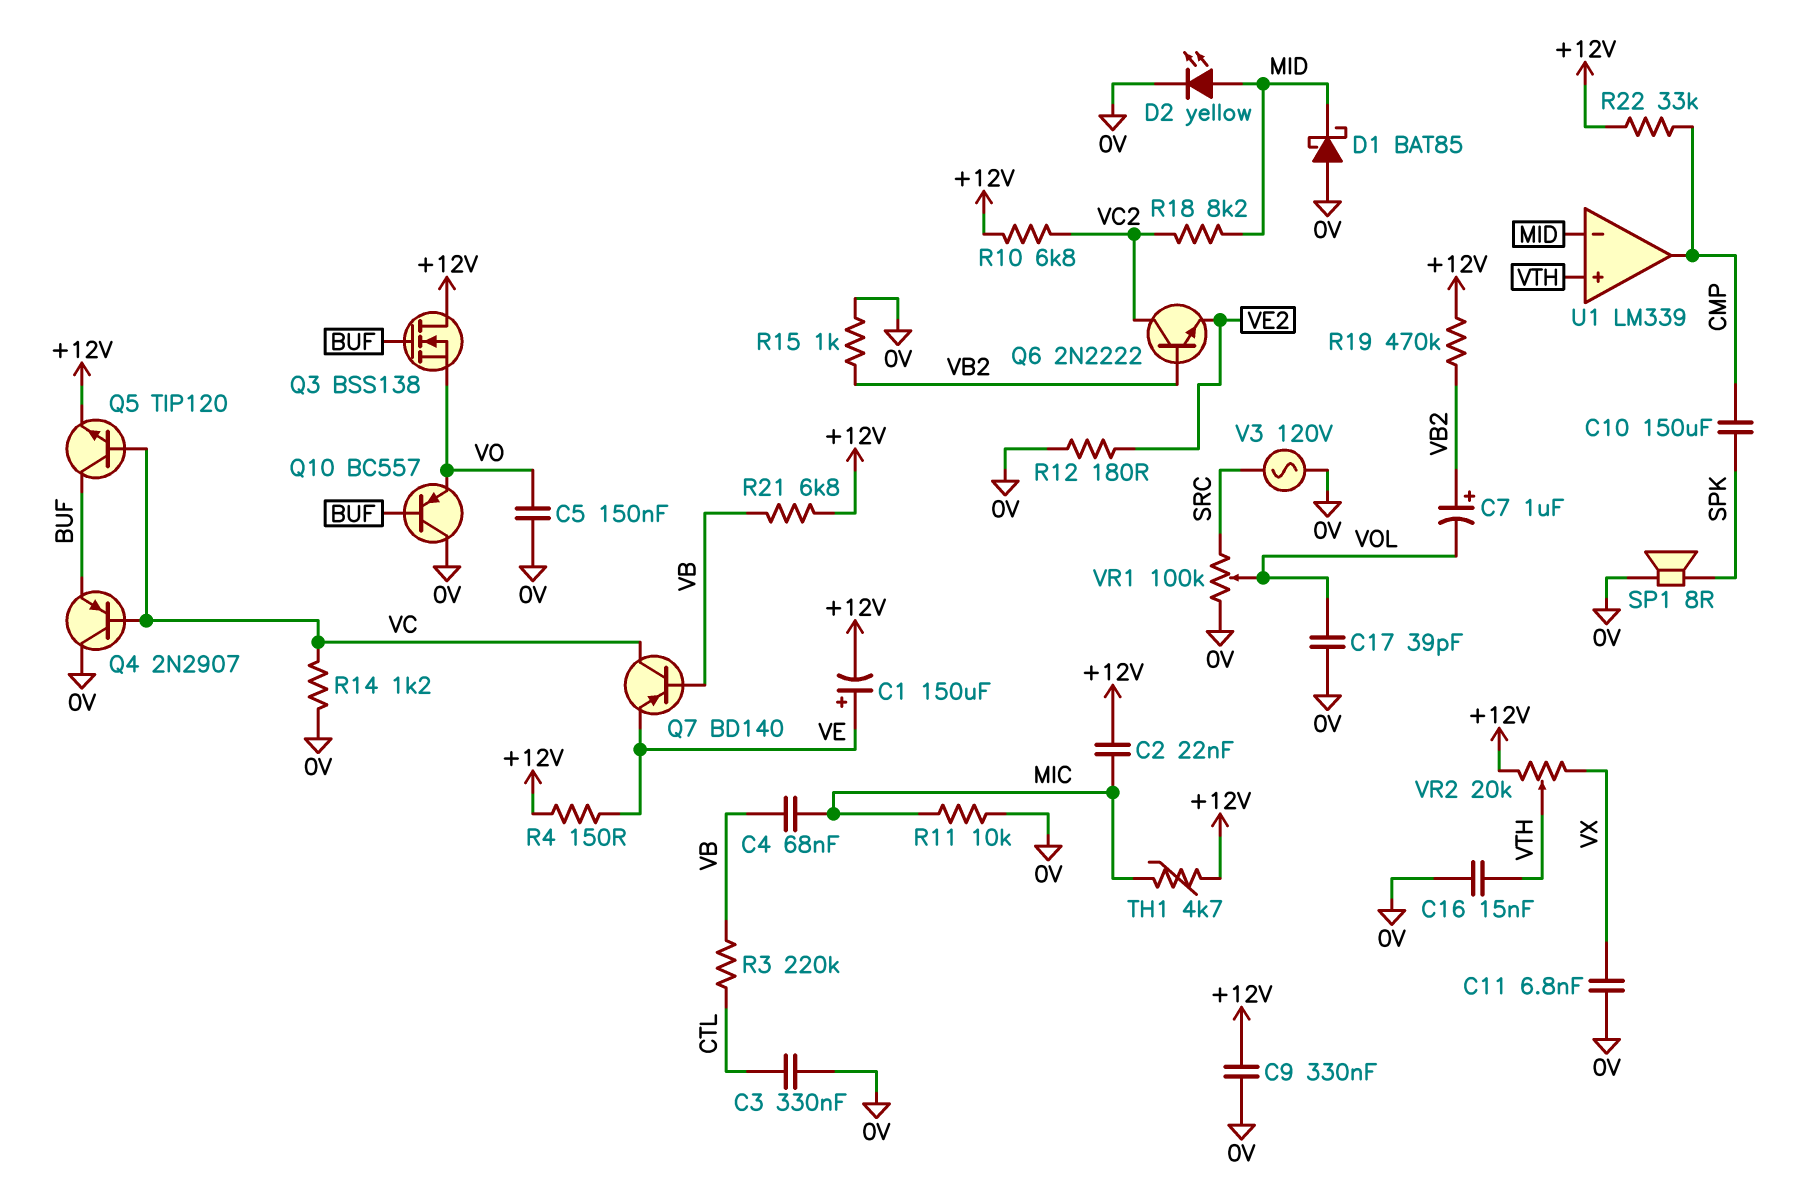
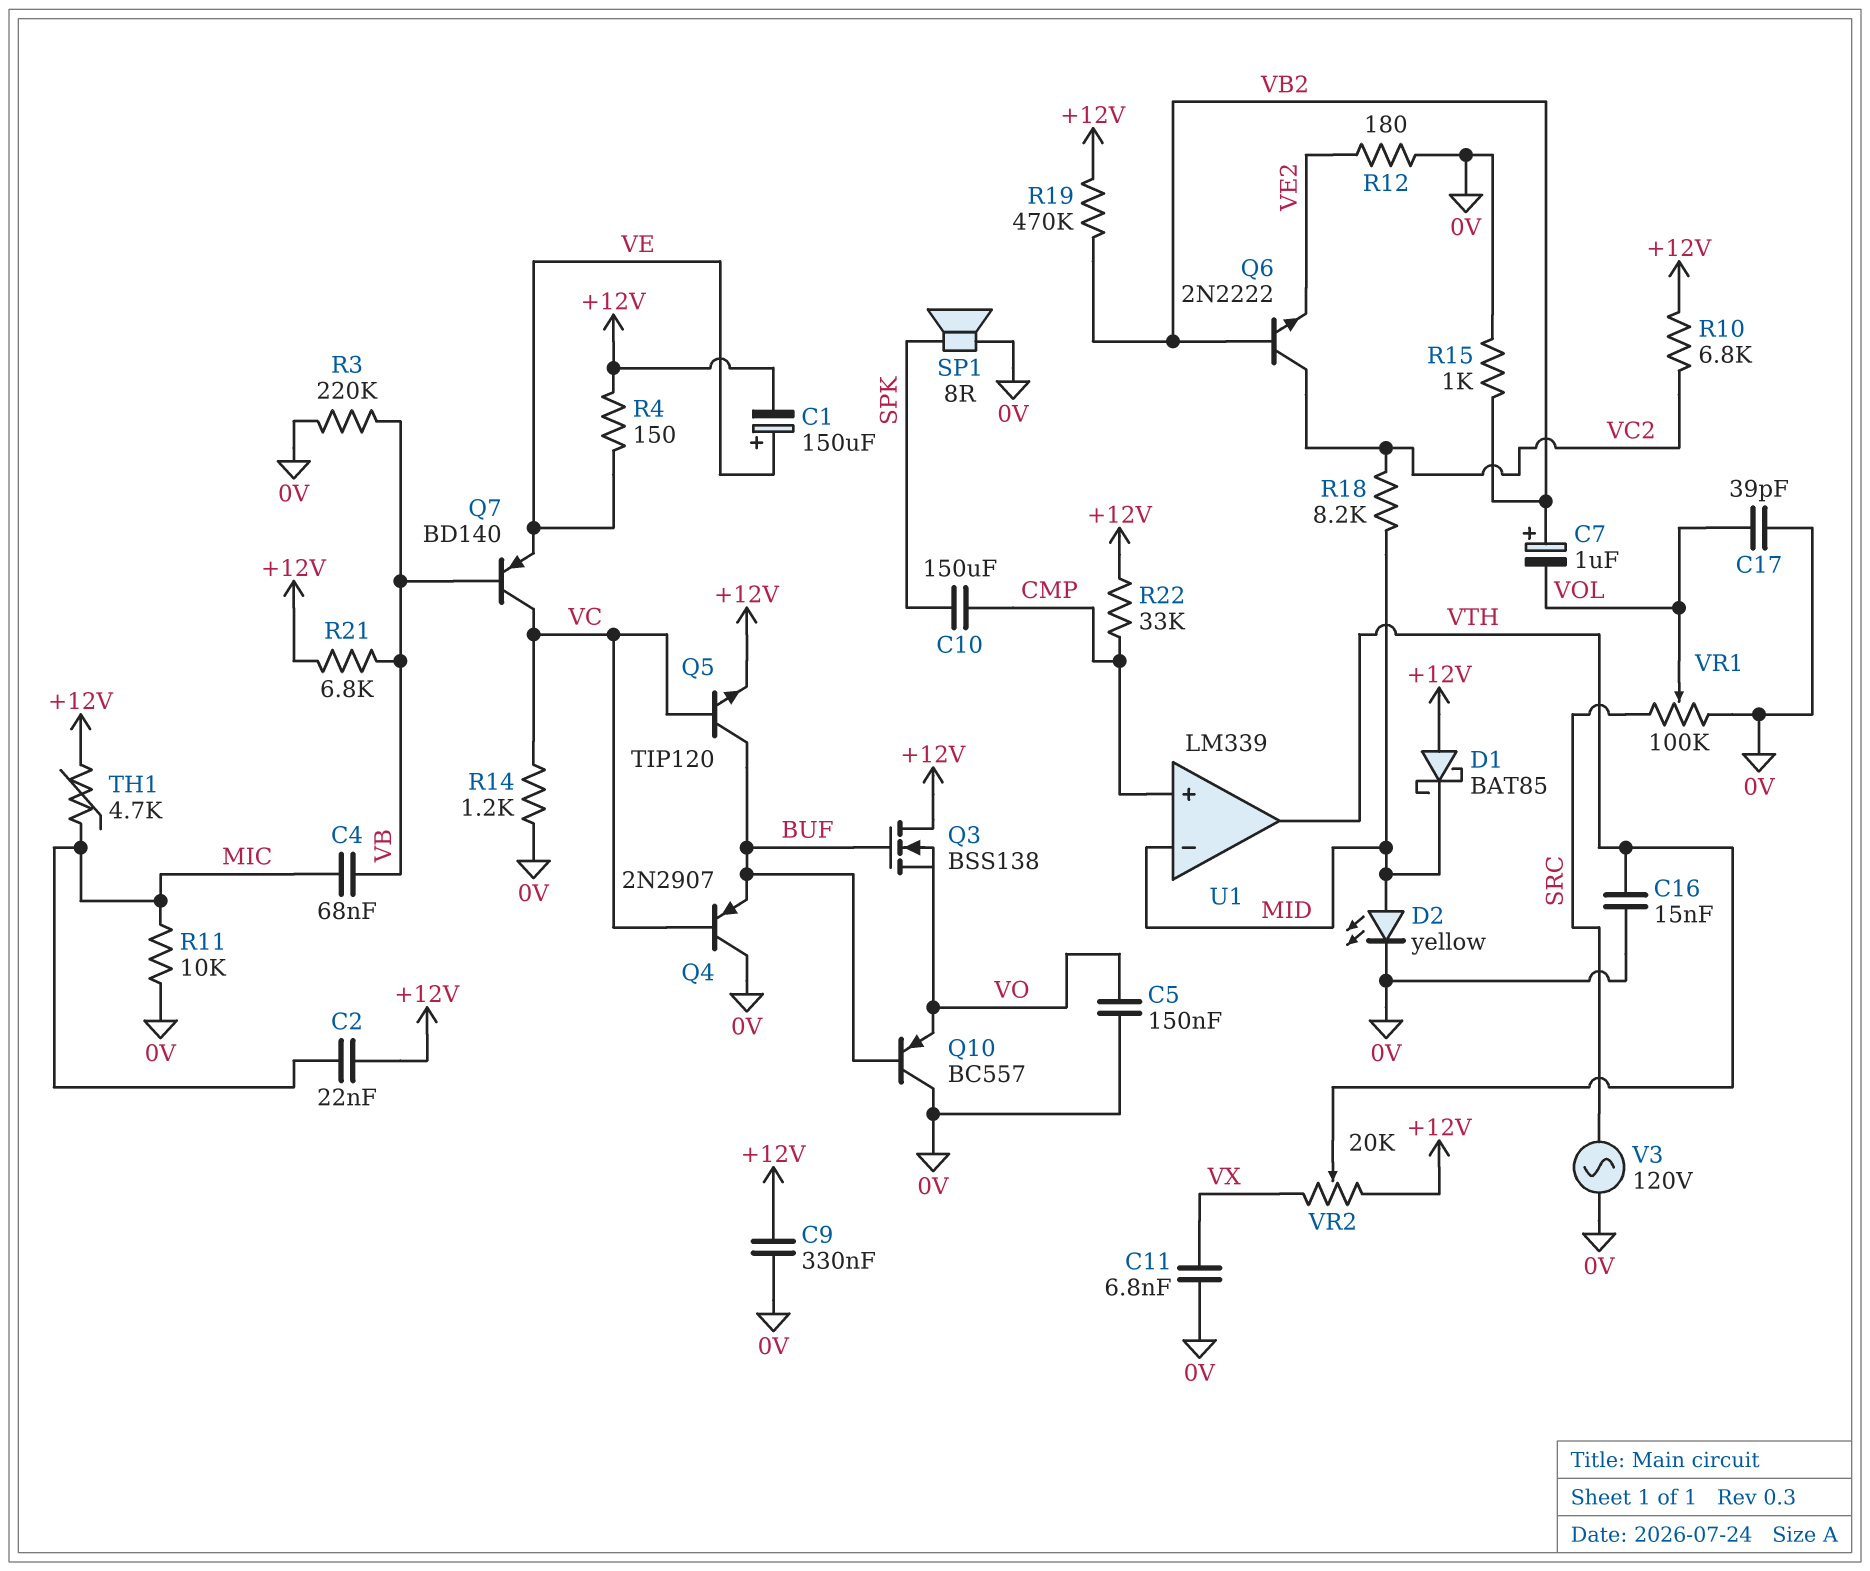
C3: 330nF (0V, CTL) -> none
D1: schottky BAT85 (A 0V, K MID) -> schottky BAT85 (A +12V, K MID)
R3: 220k (CTL, VB) -> 220k (0V, VB)
U1 pin in+: VTH -> CMP
U1 pin out: CMP -> VTH

